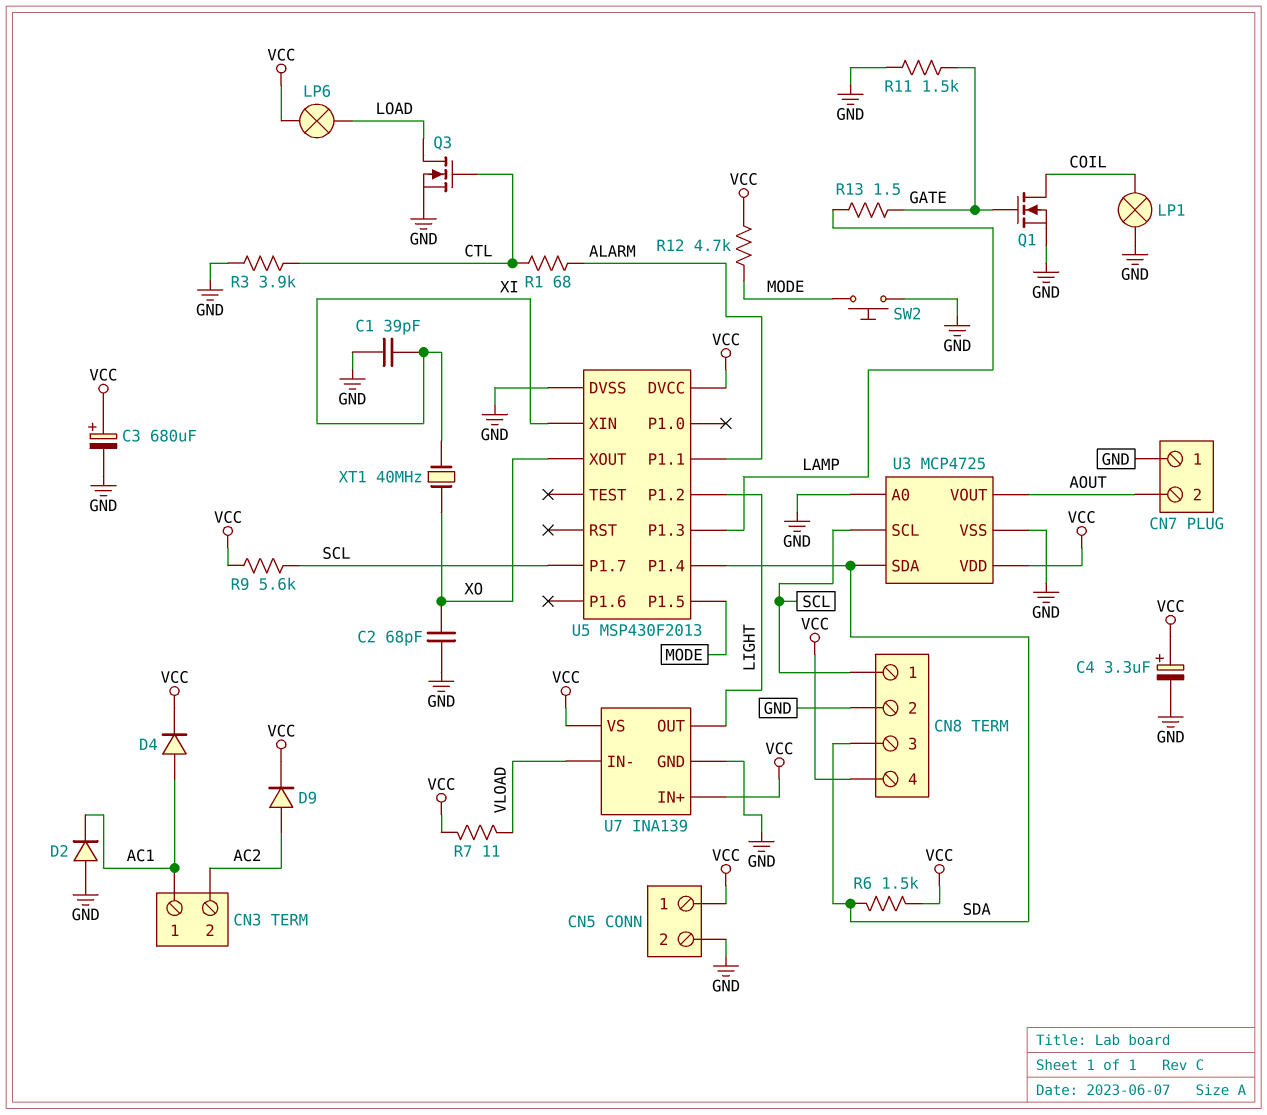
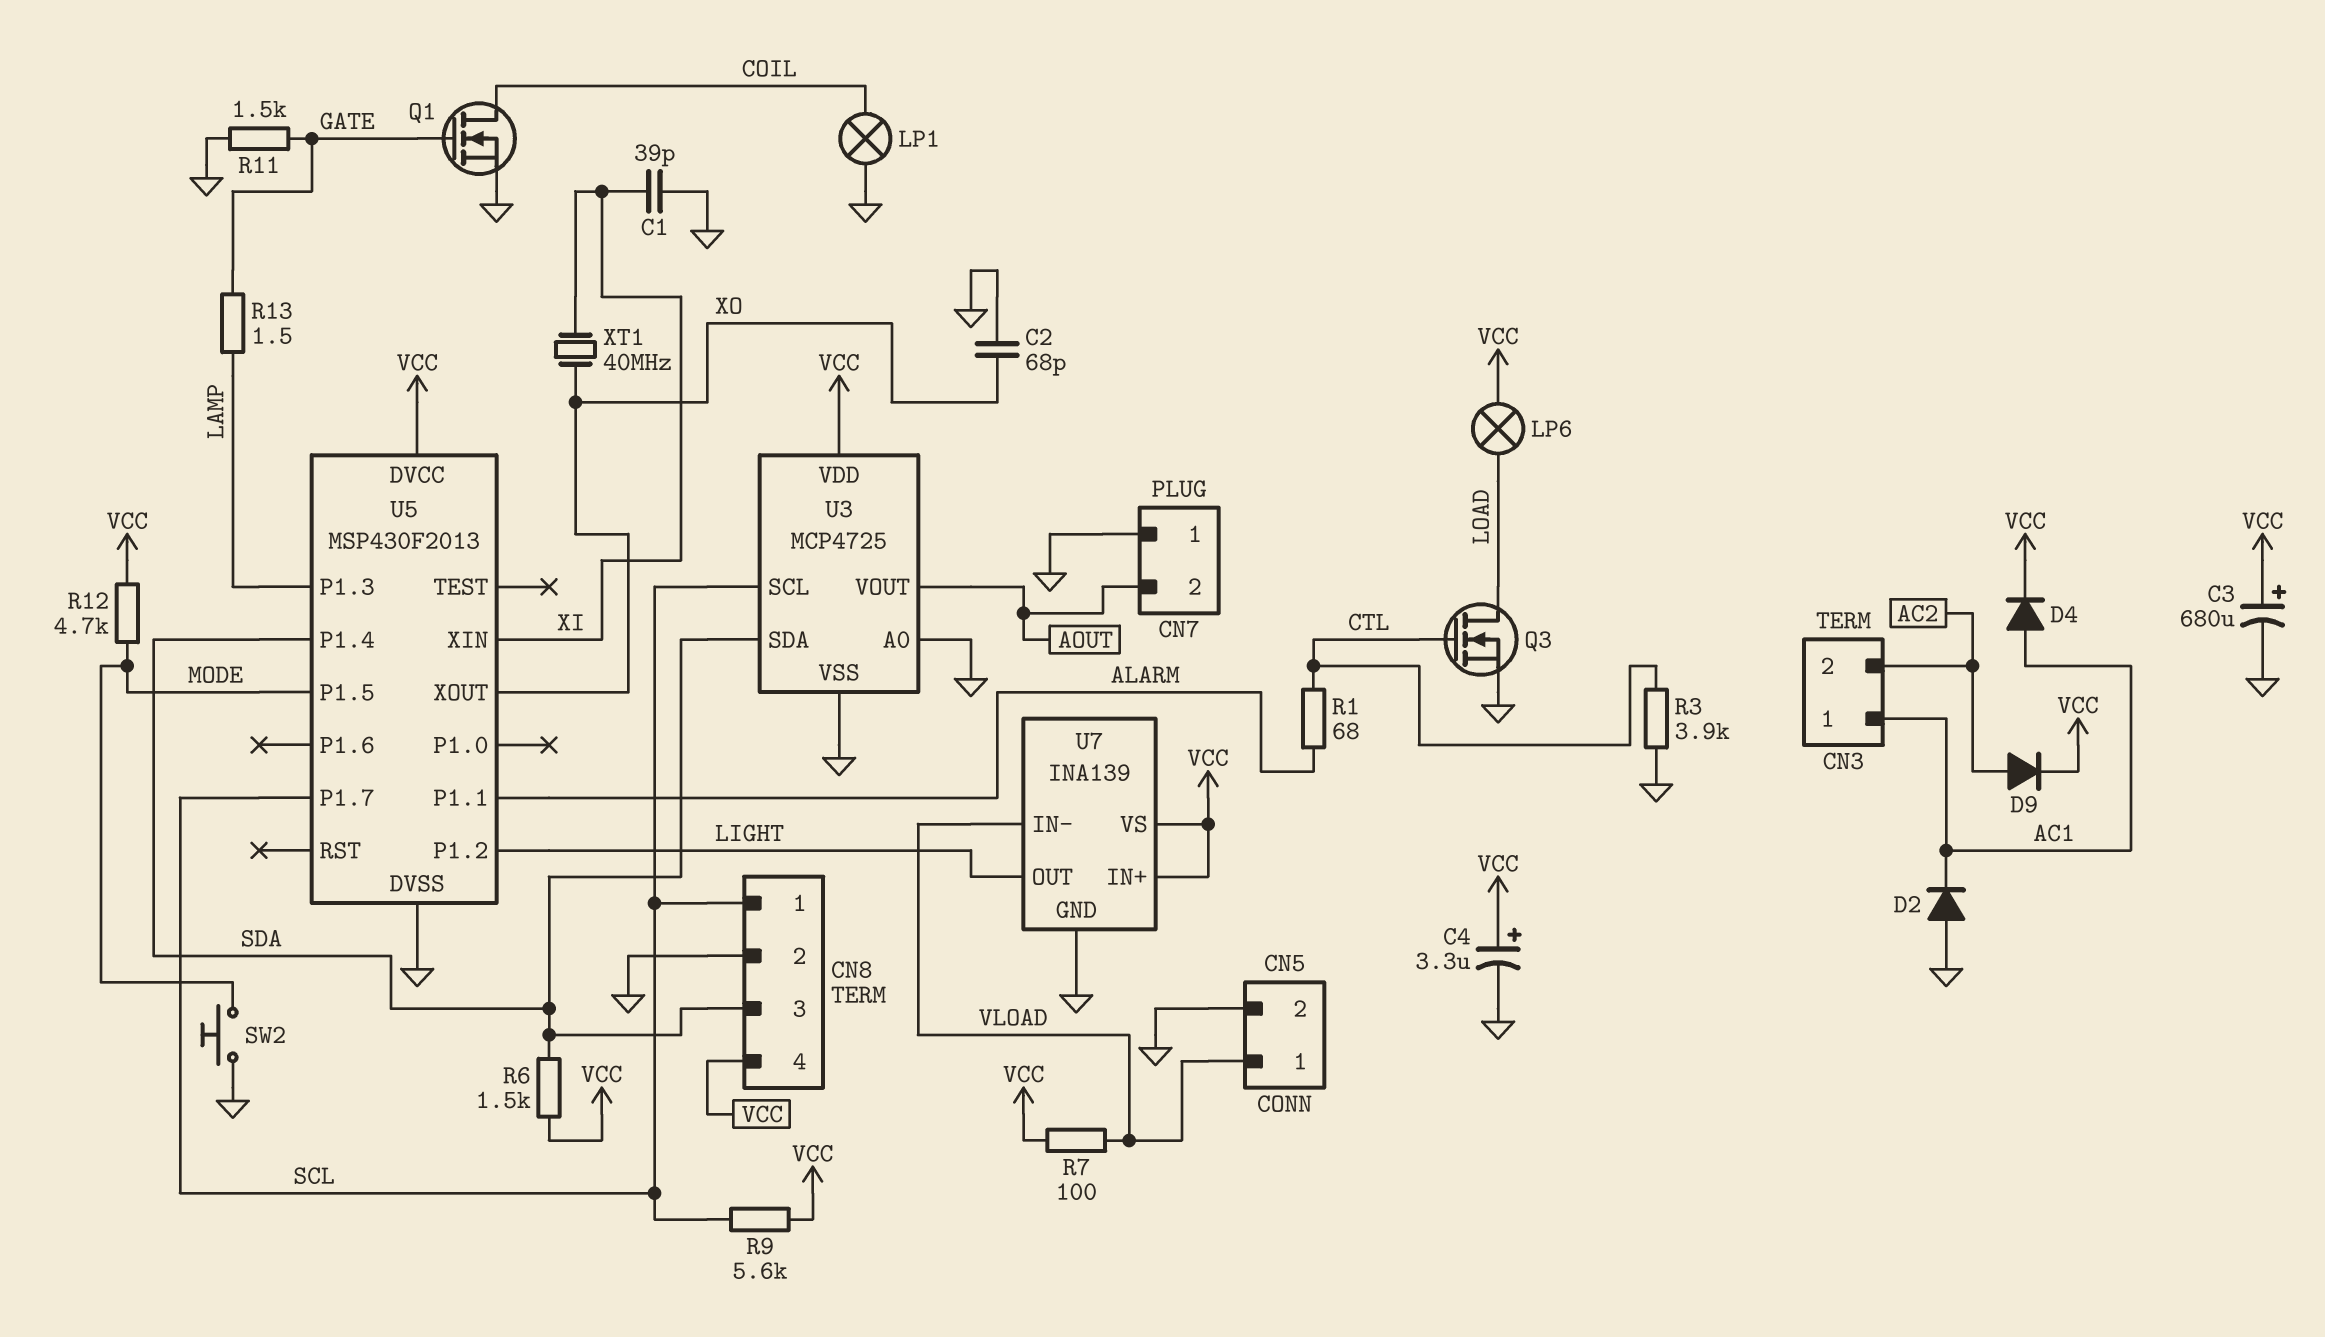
CN5 pin 1: VCC -> VLOAD
R7: 11 (VCC, VLOAD) -> 100 (VCC, VLOAD)

